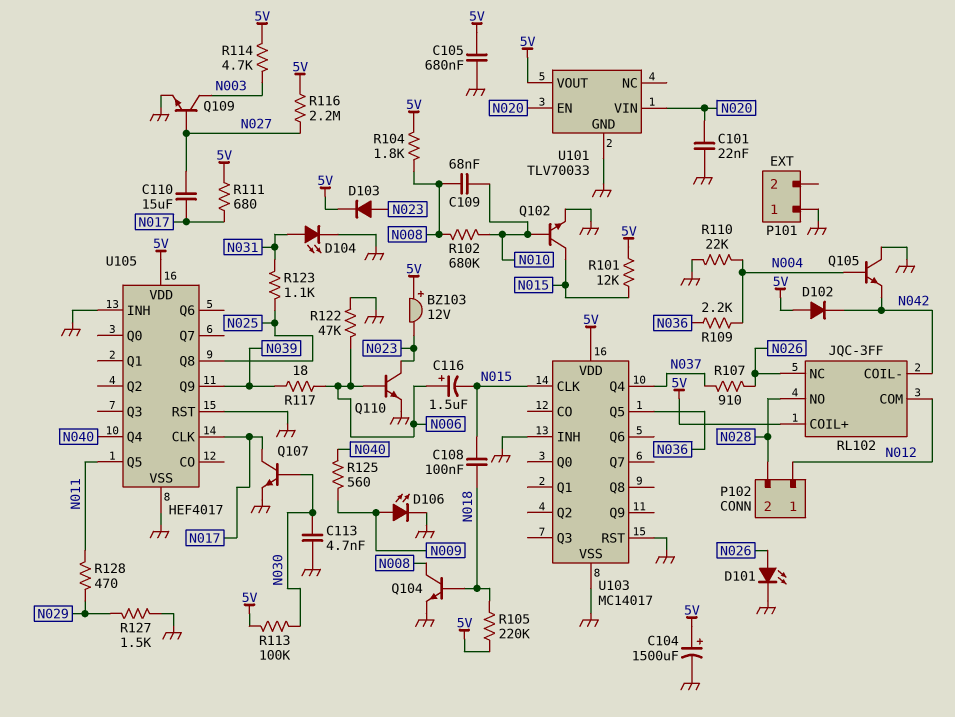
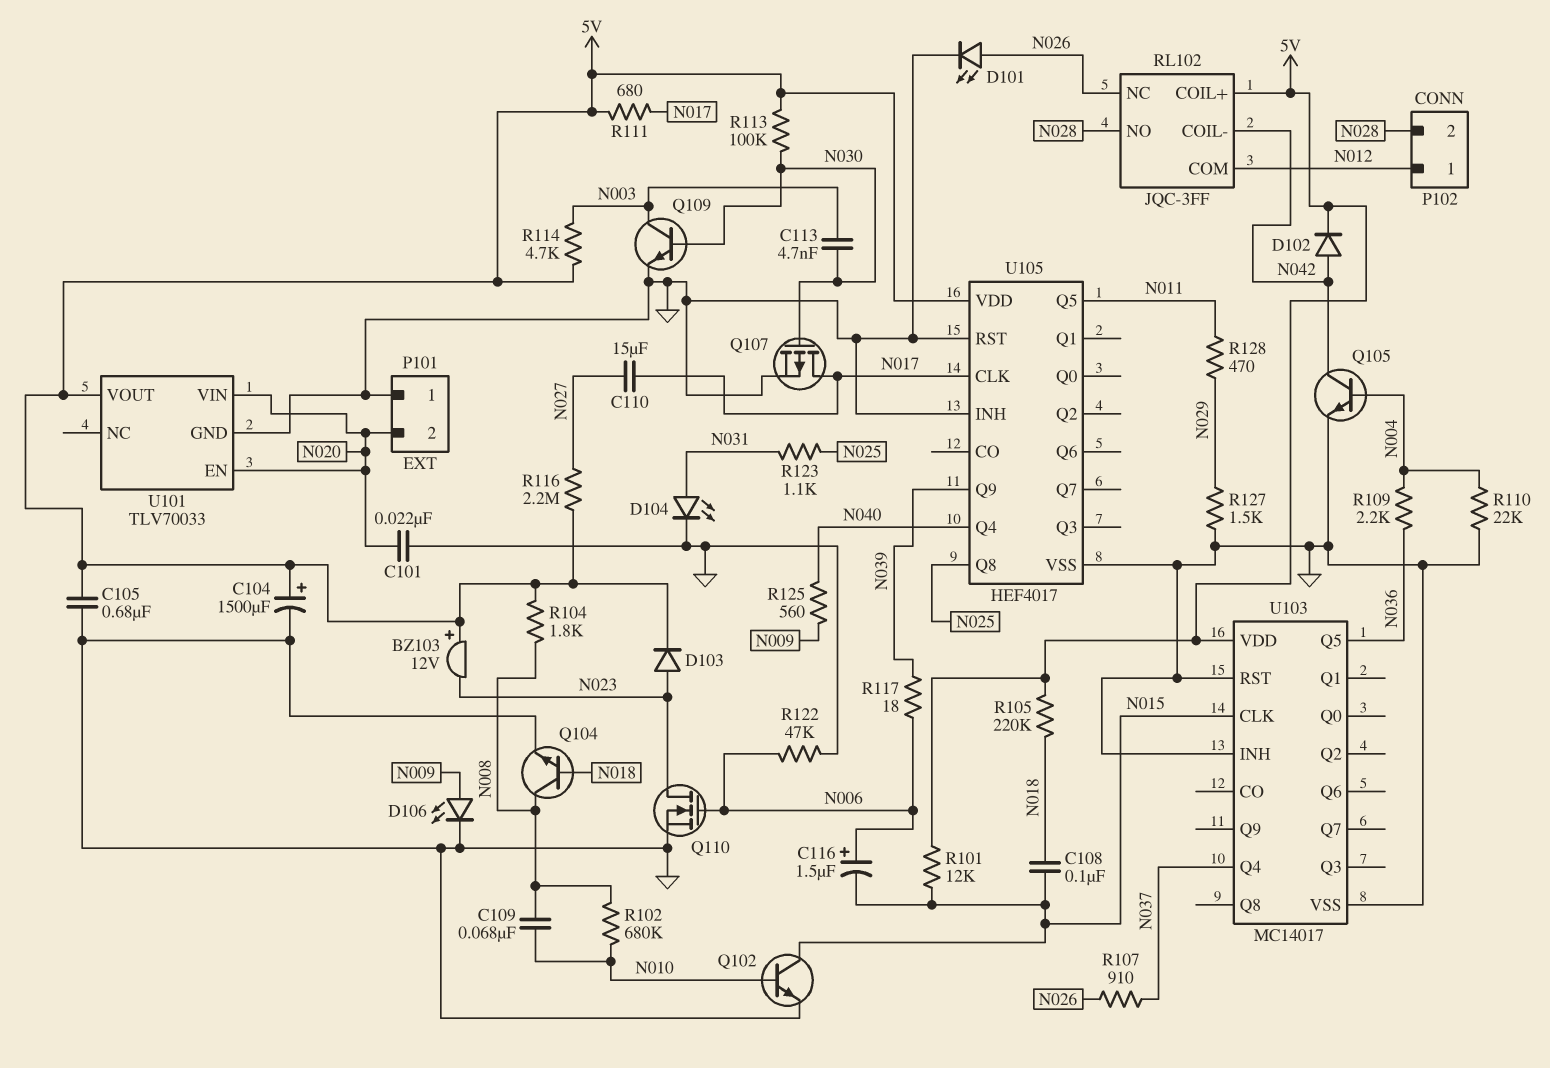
C113: 4.7nF (GND, N030) -> 4.7nF (N003, N030)
D102: diode (A 5V, K N042) -> diode (A N042, K 5V)
P101 pin 2: none -> N020
Q105: NPN (B N004, C GND, E N042) -> NPN (B N004, C N042, E GND)
Q107: NPN (B N030, C N017, E GND) -> PMOS (G N030, D N017, S GND)
Q109: NPN (B N027, C N003, E GND) -> NPN (B N030, C N003, E GND)
Q110: NPN (B N006, C N023, E GND) -> NMOS (G N006, D N023, S GND)

